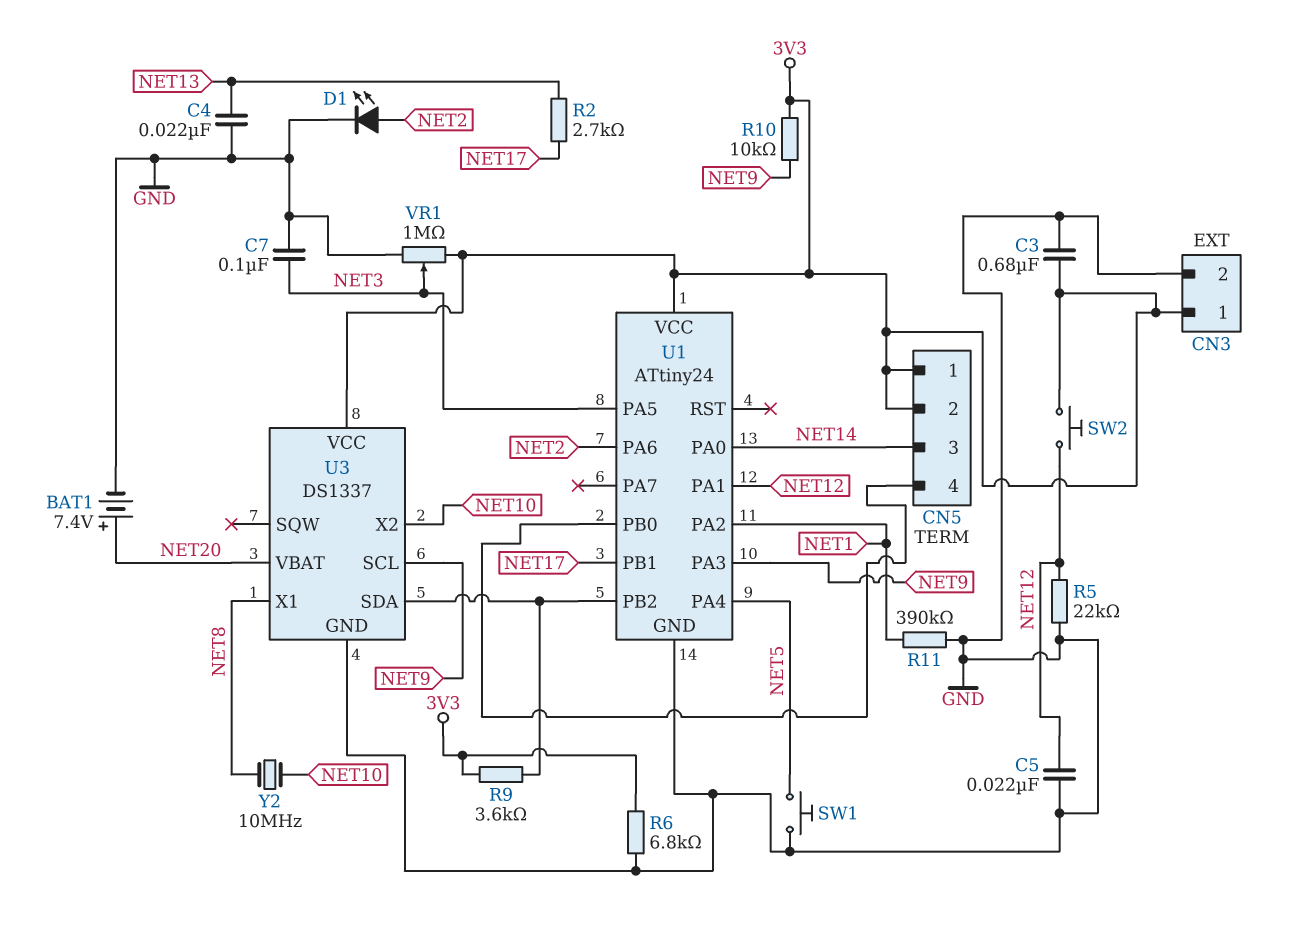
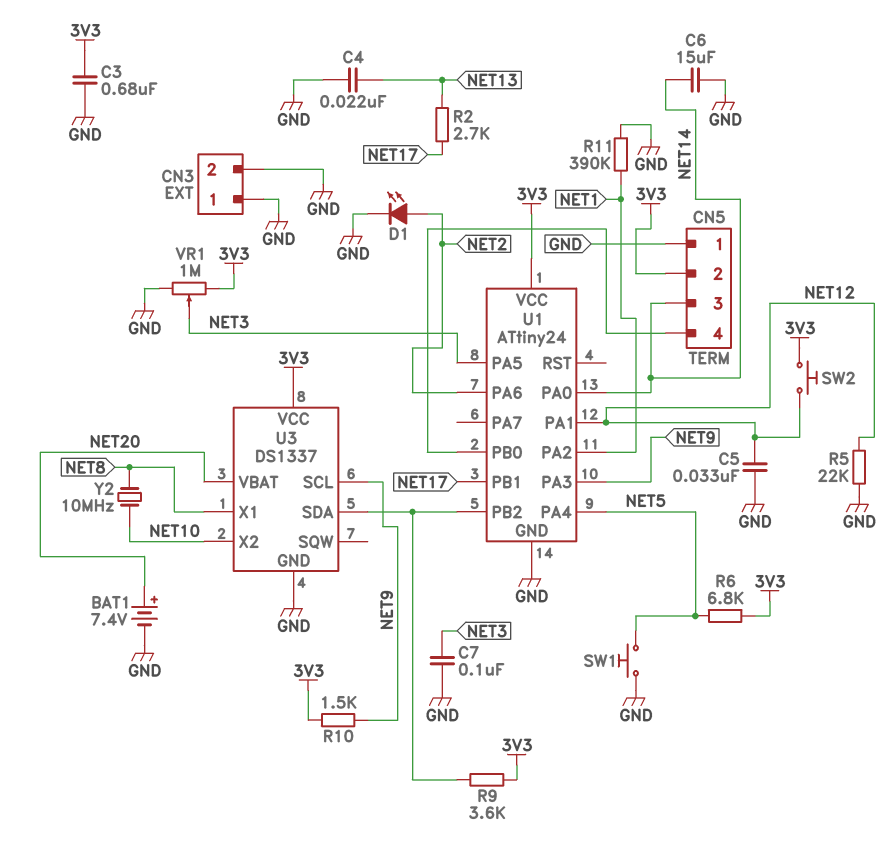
C5: 22nF (GND, NET12) -> 33nF (GND, NET12)
C6: none -> 15uF (GND, NET14)
CN3 pin 1: 3V3 -> GND
CN5 pin 1: 3V3 -> GND
R6: 6.8k (3V3, GND) -> 6.8k (3V3, NET5)
R10: 10k (3V3, NET9) -> 1.5k (3V3, NET9)

